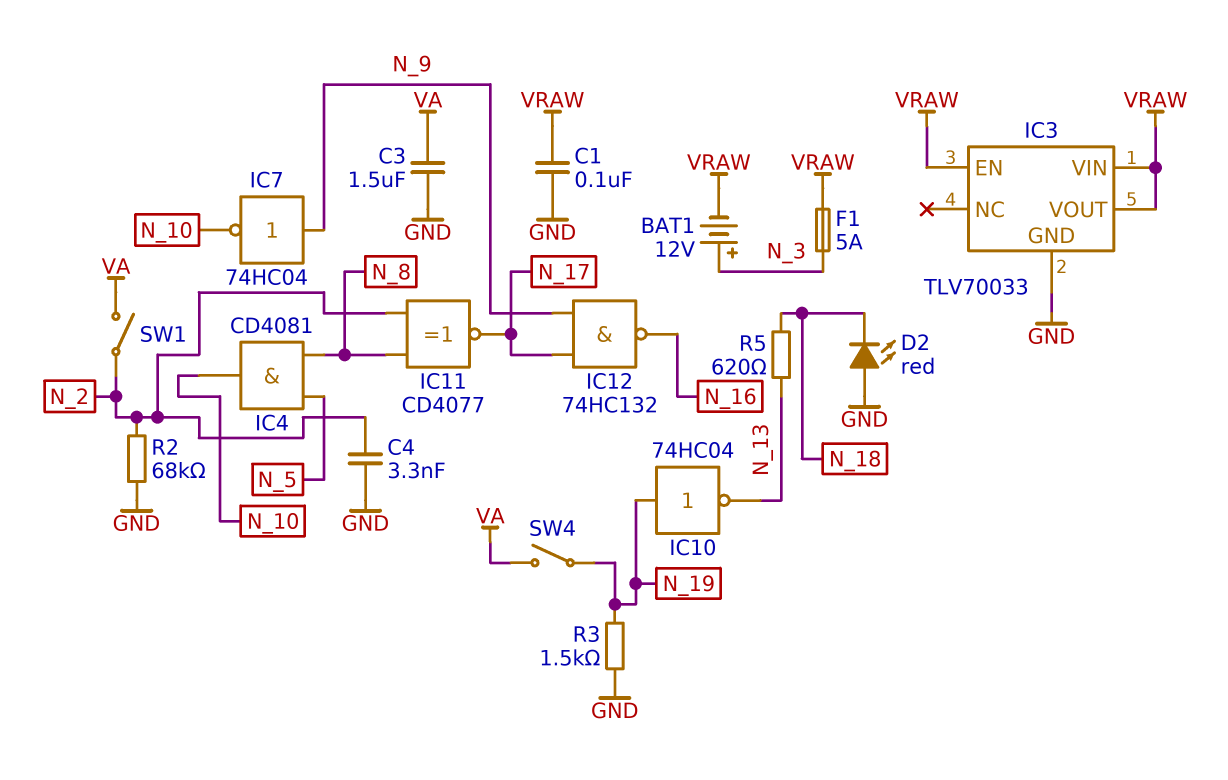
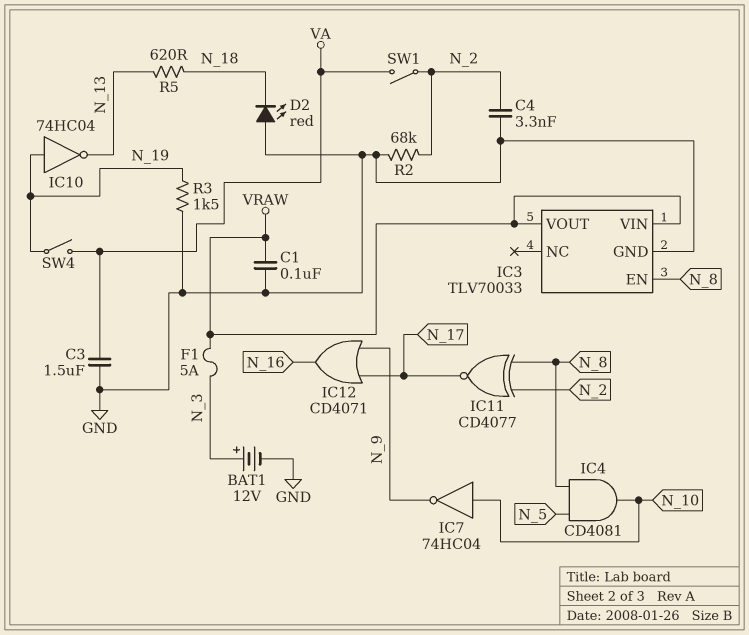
BAT1: 12V (plus N_3, minus VRAW) -> 12V (plus N_3, minus GND)
IC3 pin EN: VRAW -> N_8
IC7: NOT 74HC04 (in N_9, out N_10) -> NOT 74HC04 (in N_10, out N_9)
IC12: NAND 74HC132 (in N_9, in N_17, out N_16) -> OR CD4071 (in N_9, in N_17, out N_16)

